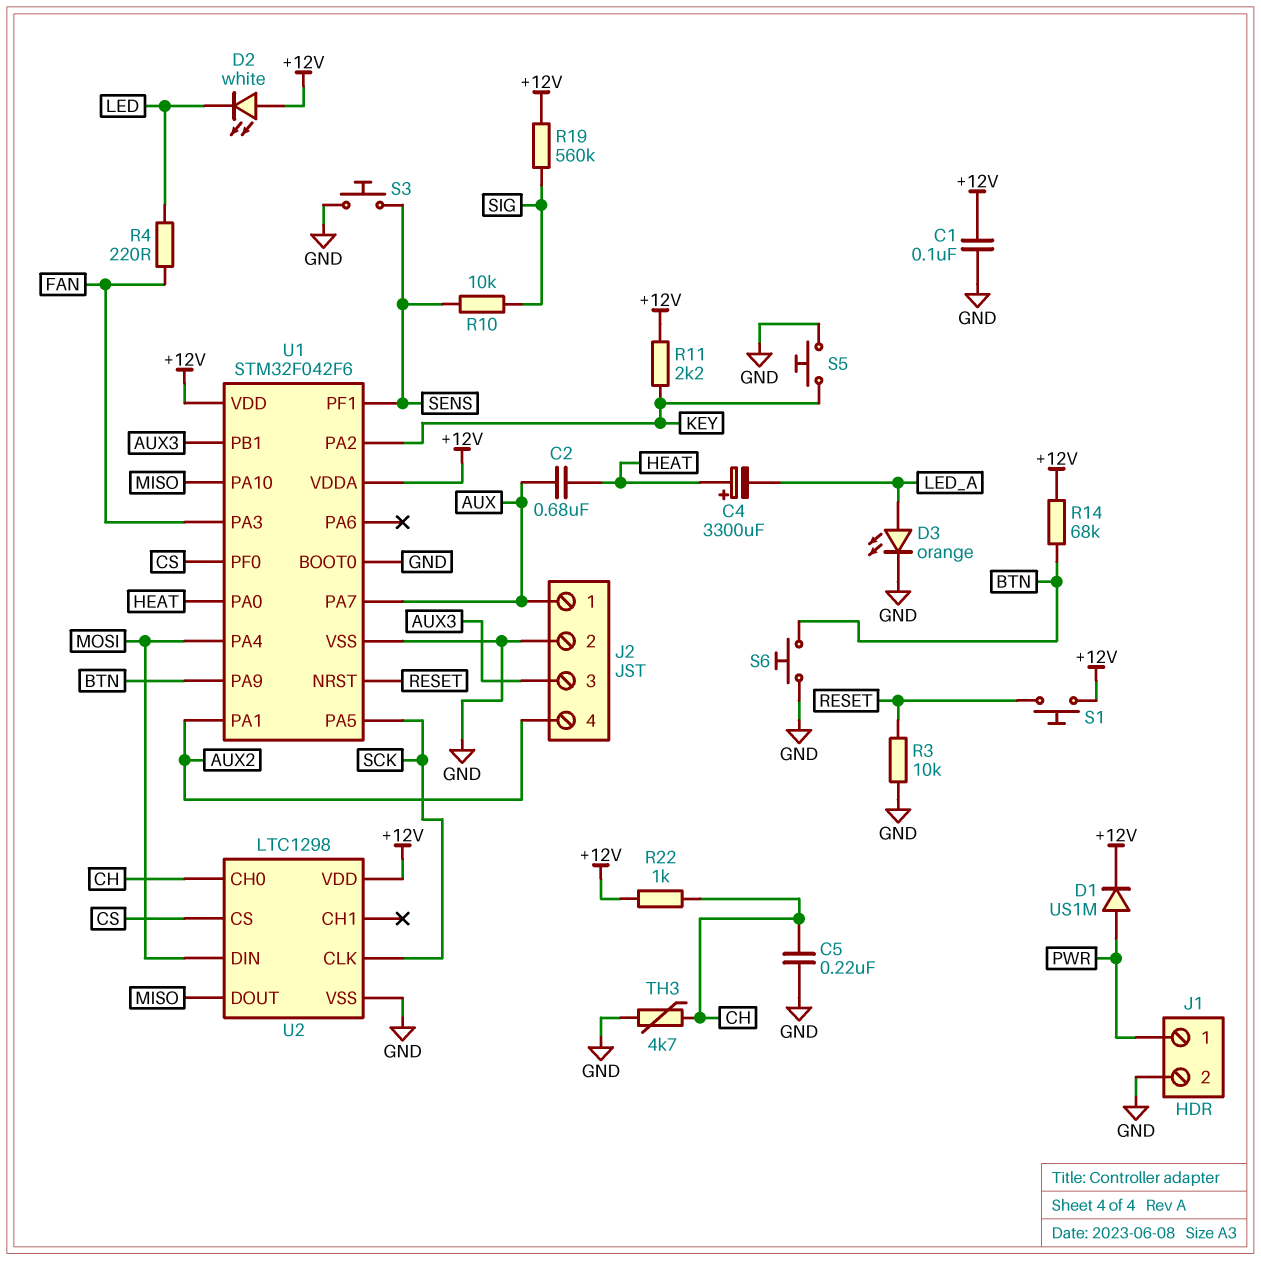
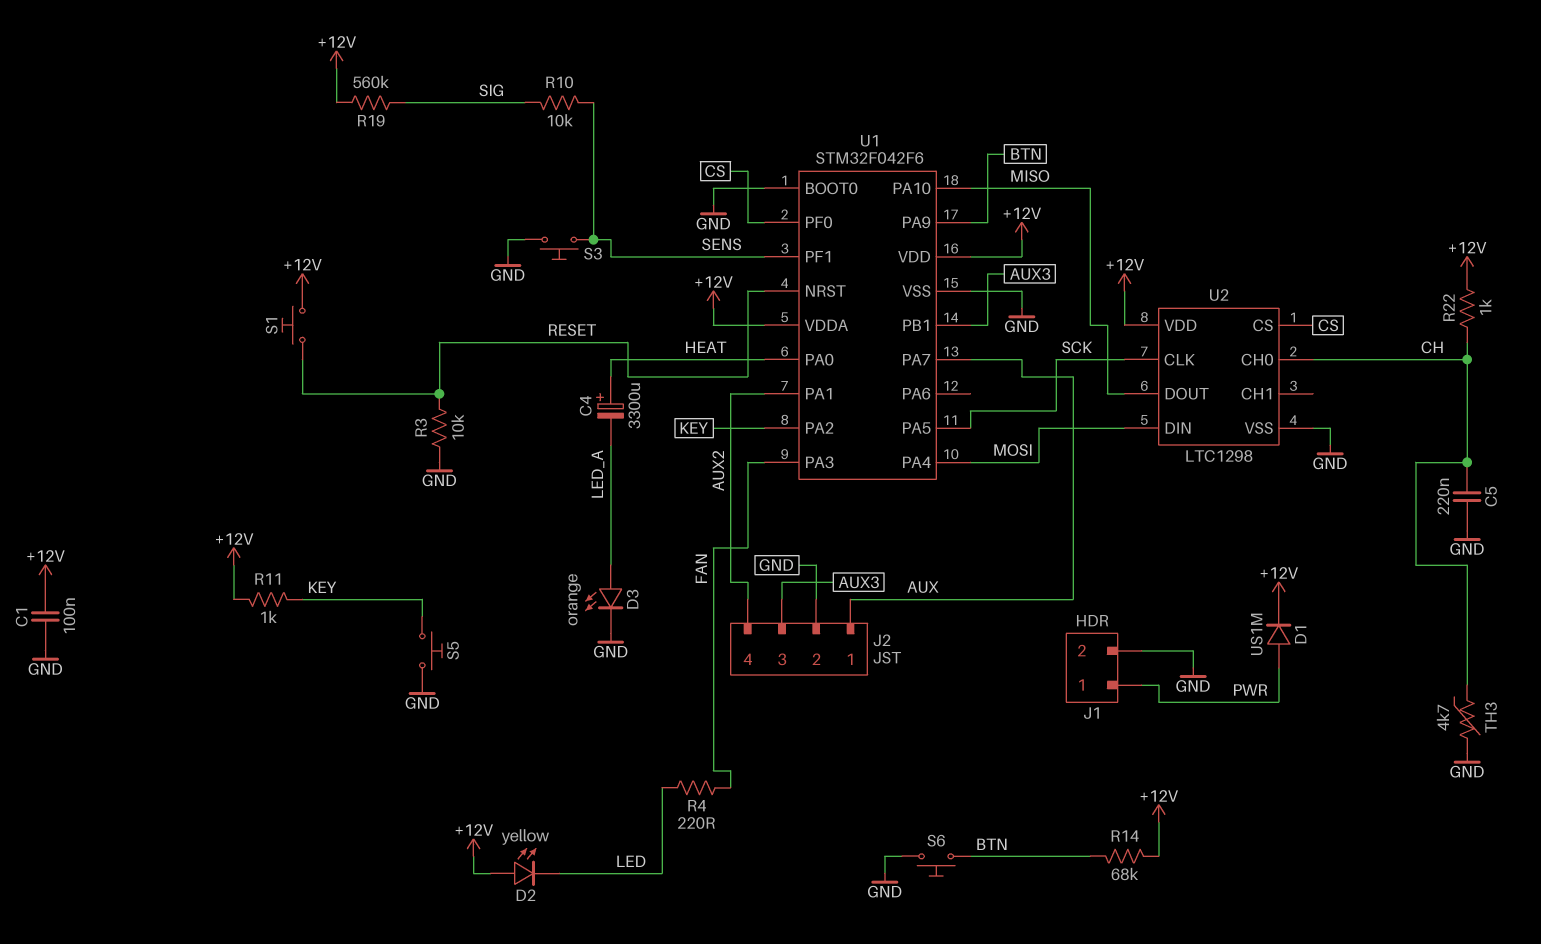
C2: 680nF (AUX, HEAT) -> none
D2: LED white (A +12V, K LED) -> LED yellow (A +12V, K LED)
R11: 2.2k (+12V, KEY) -> 1k (+12V, KEY)

